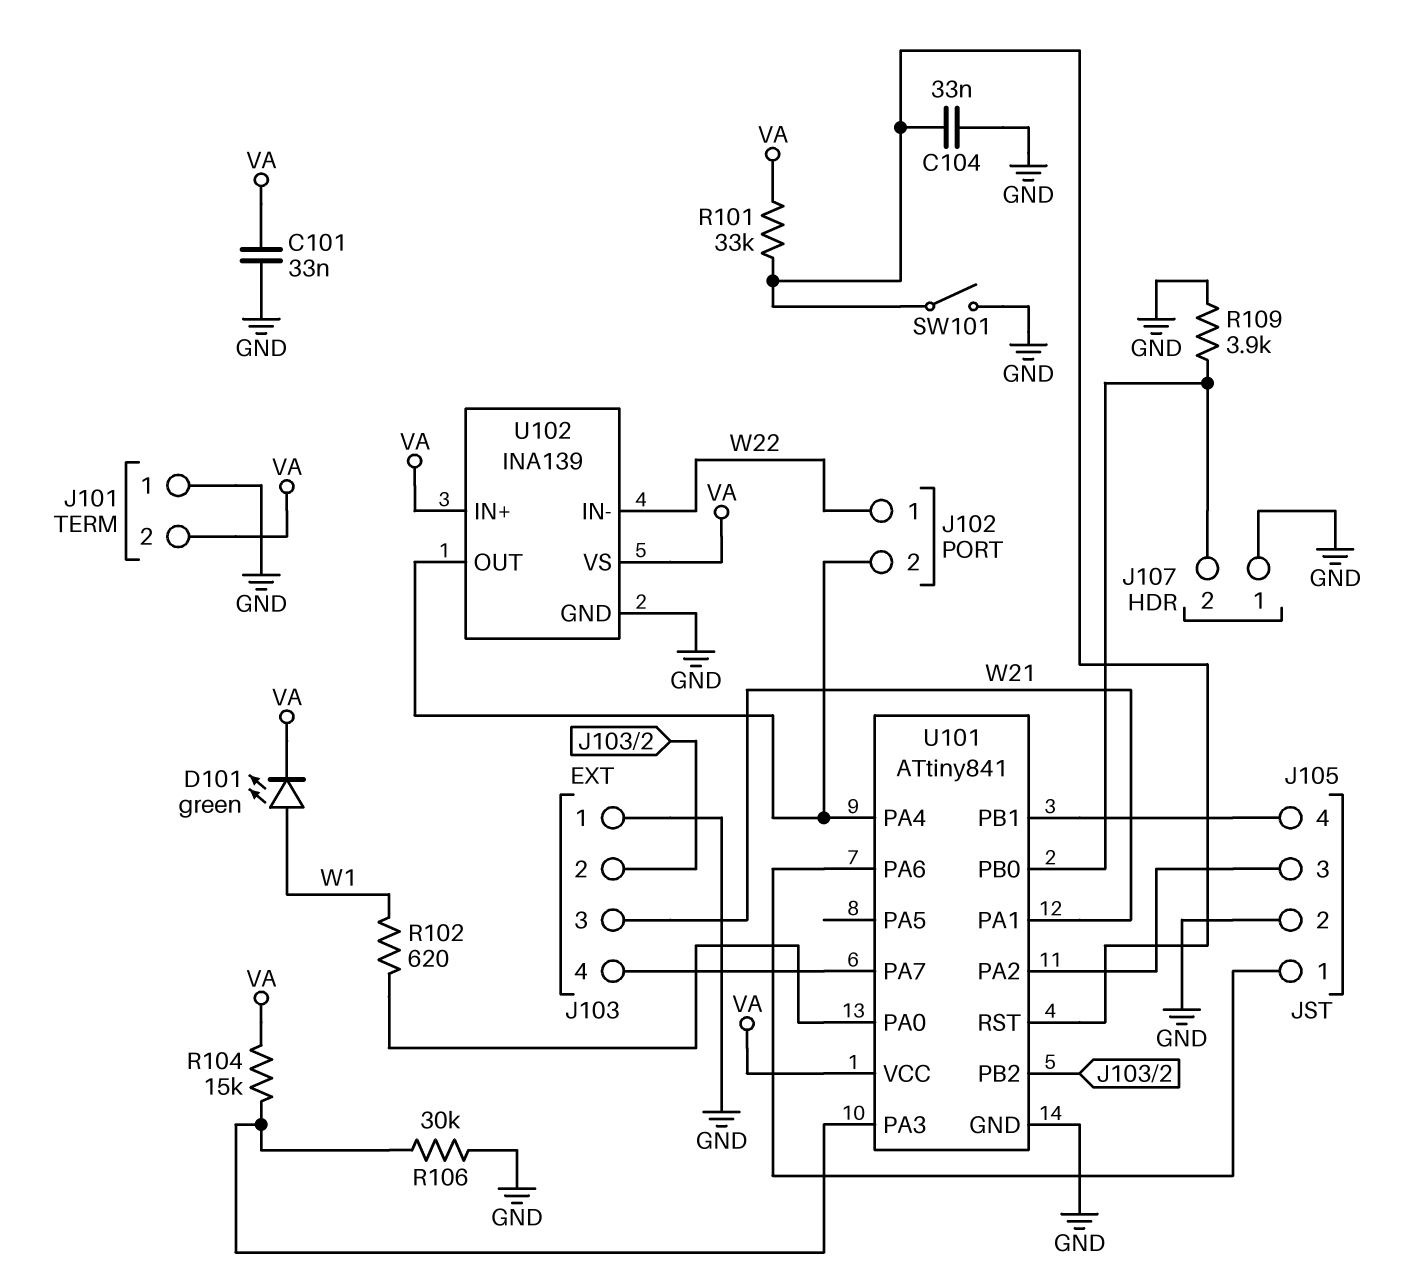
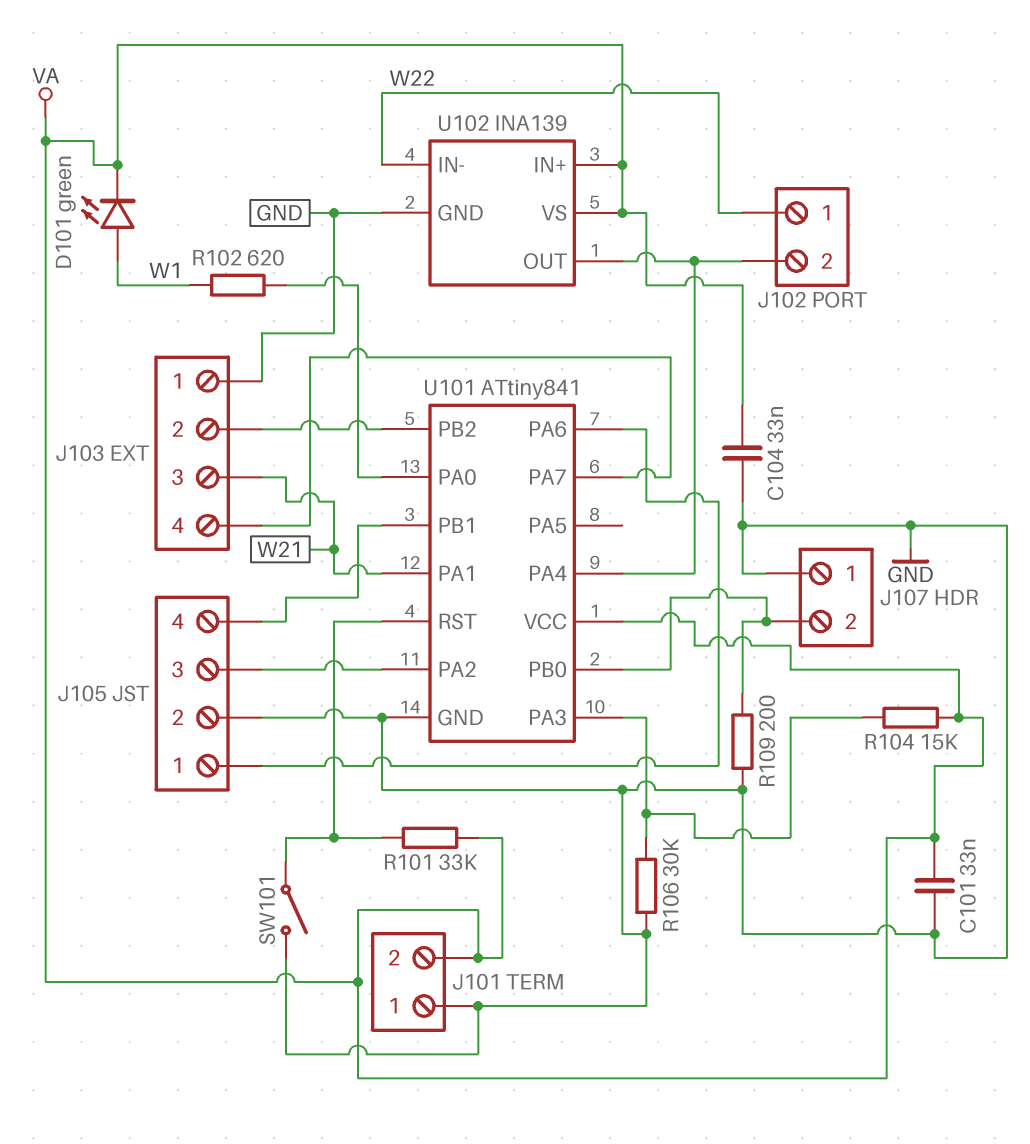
C104: 33nF (GND, U101/RST) -> 33nF (GND, VA)
R109: 3.9k (GND, J107/2) -> 200 (GND, J107/2)

